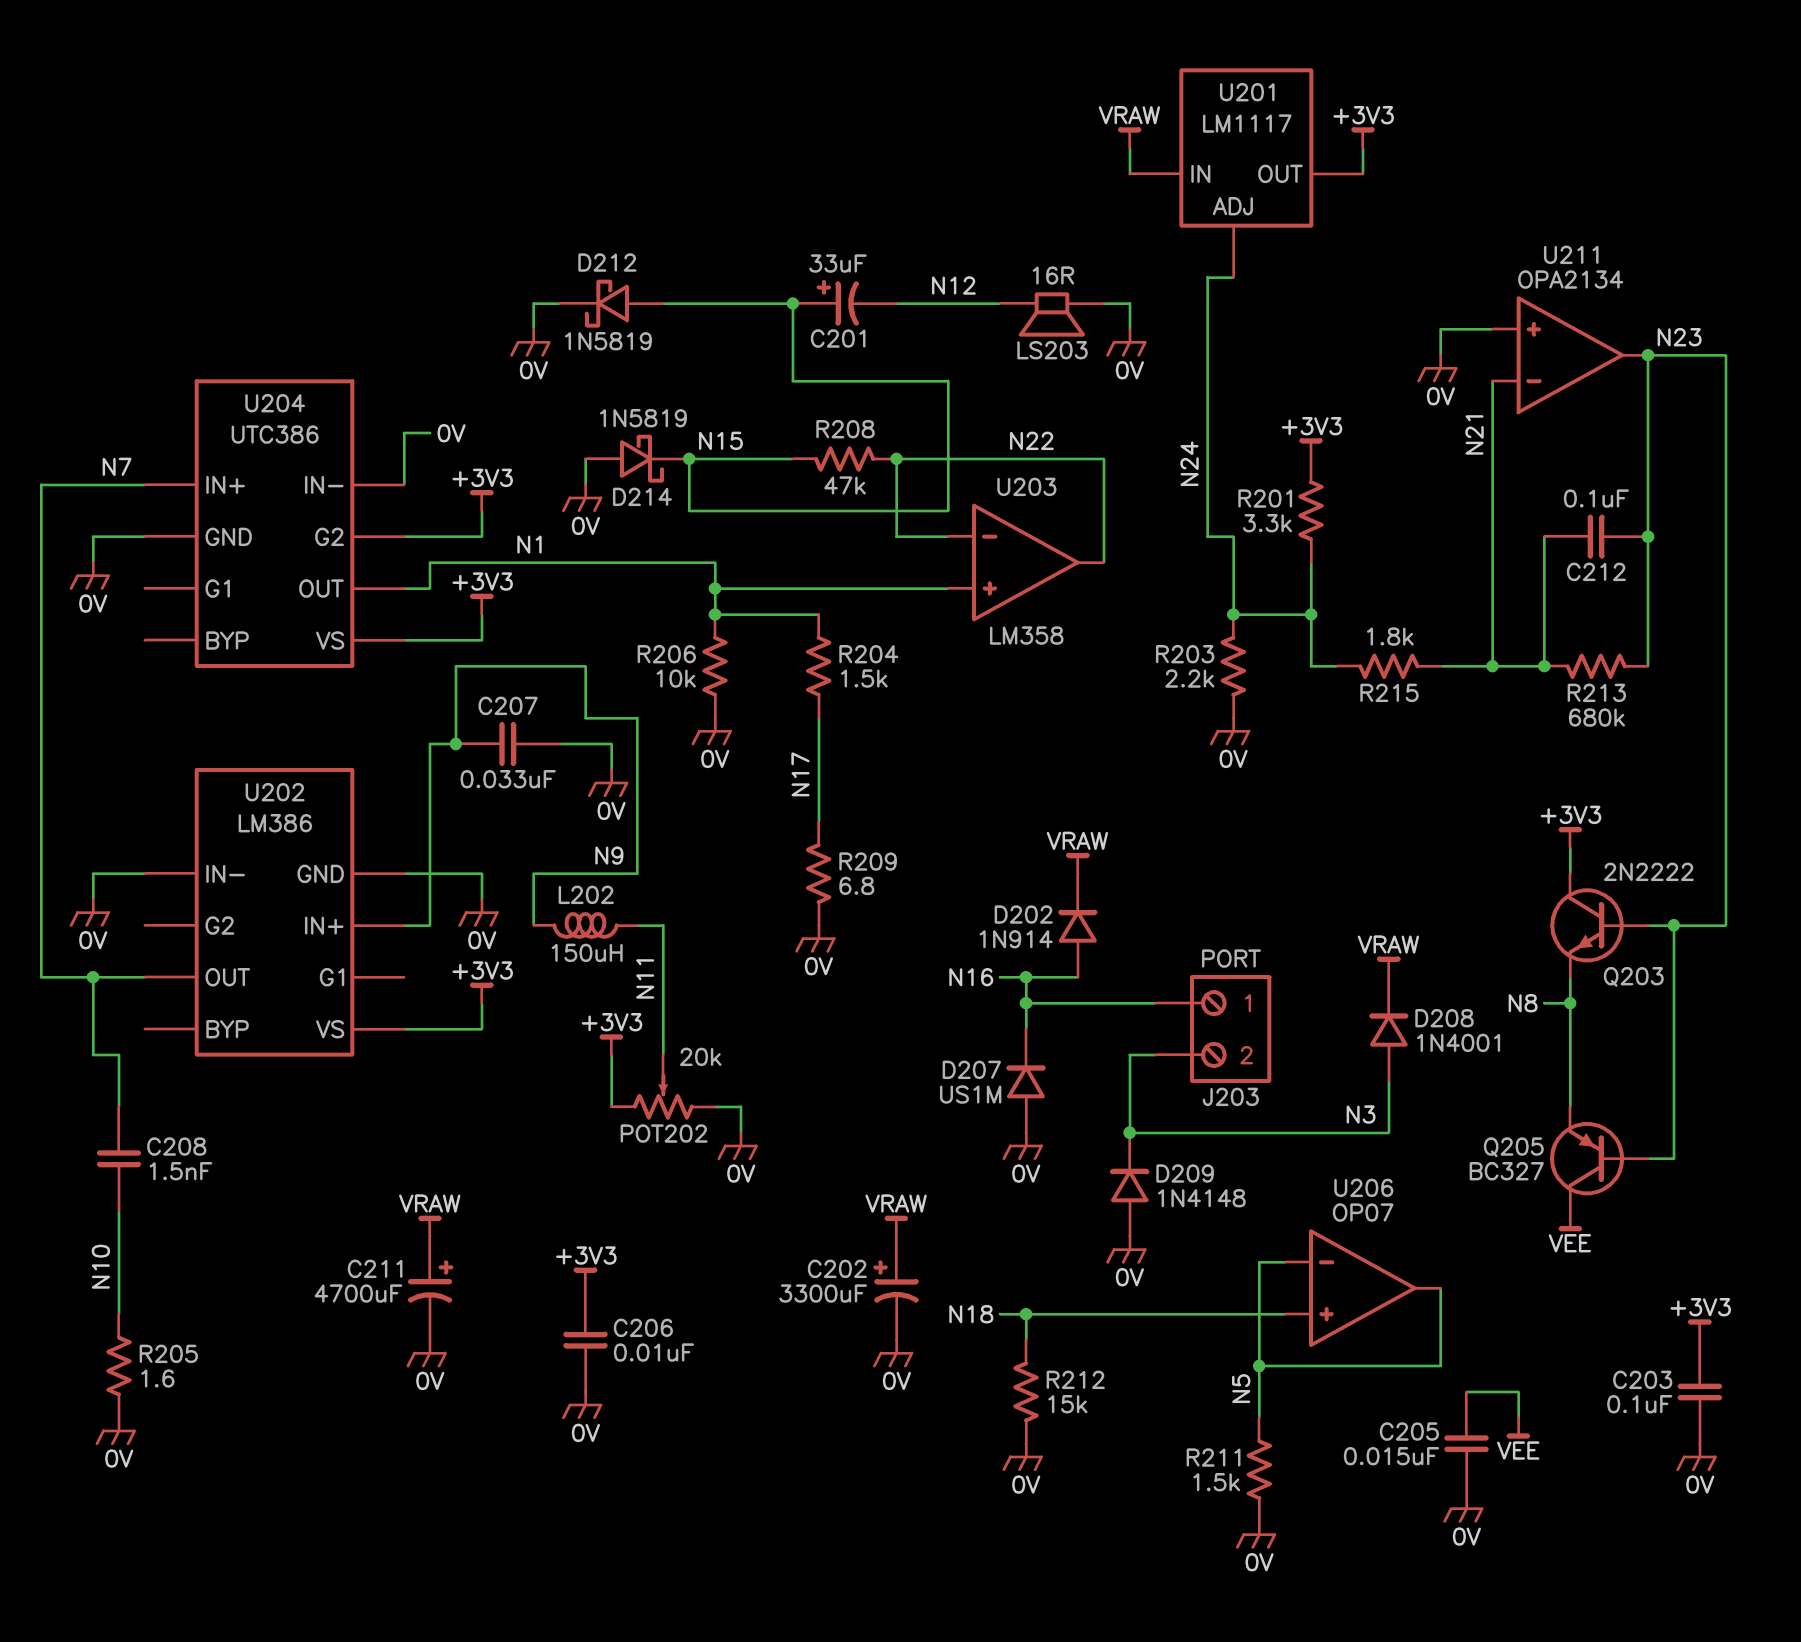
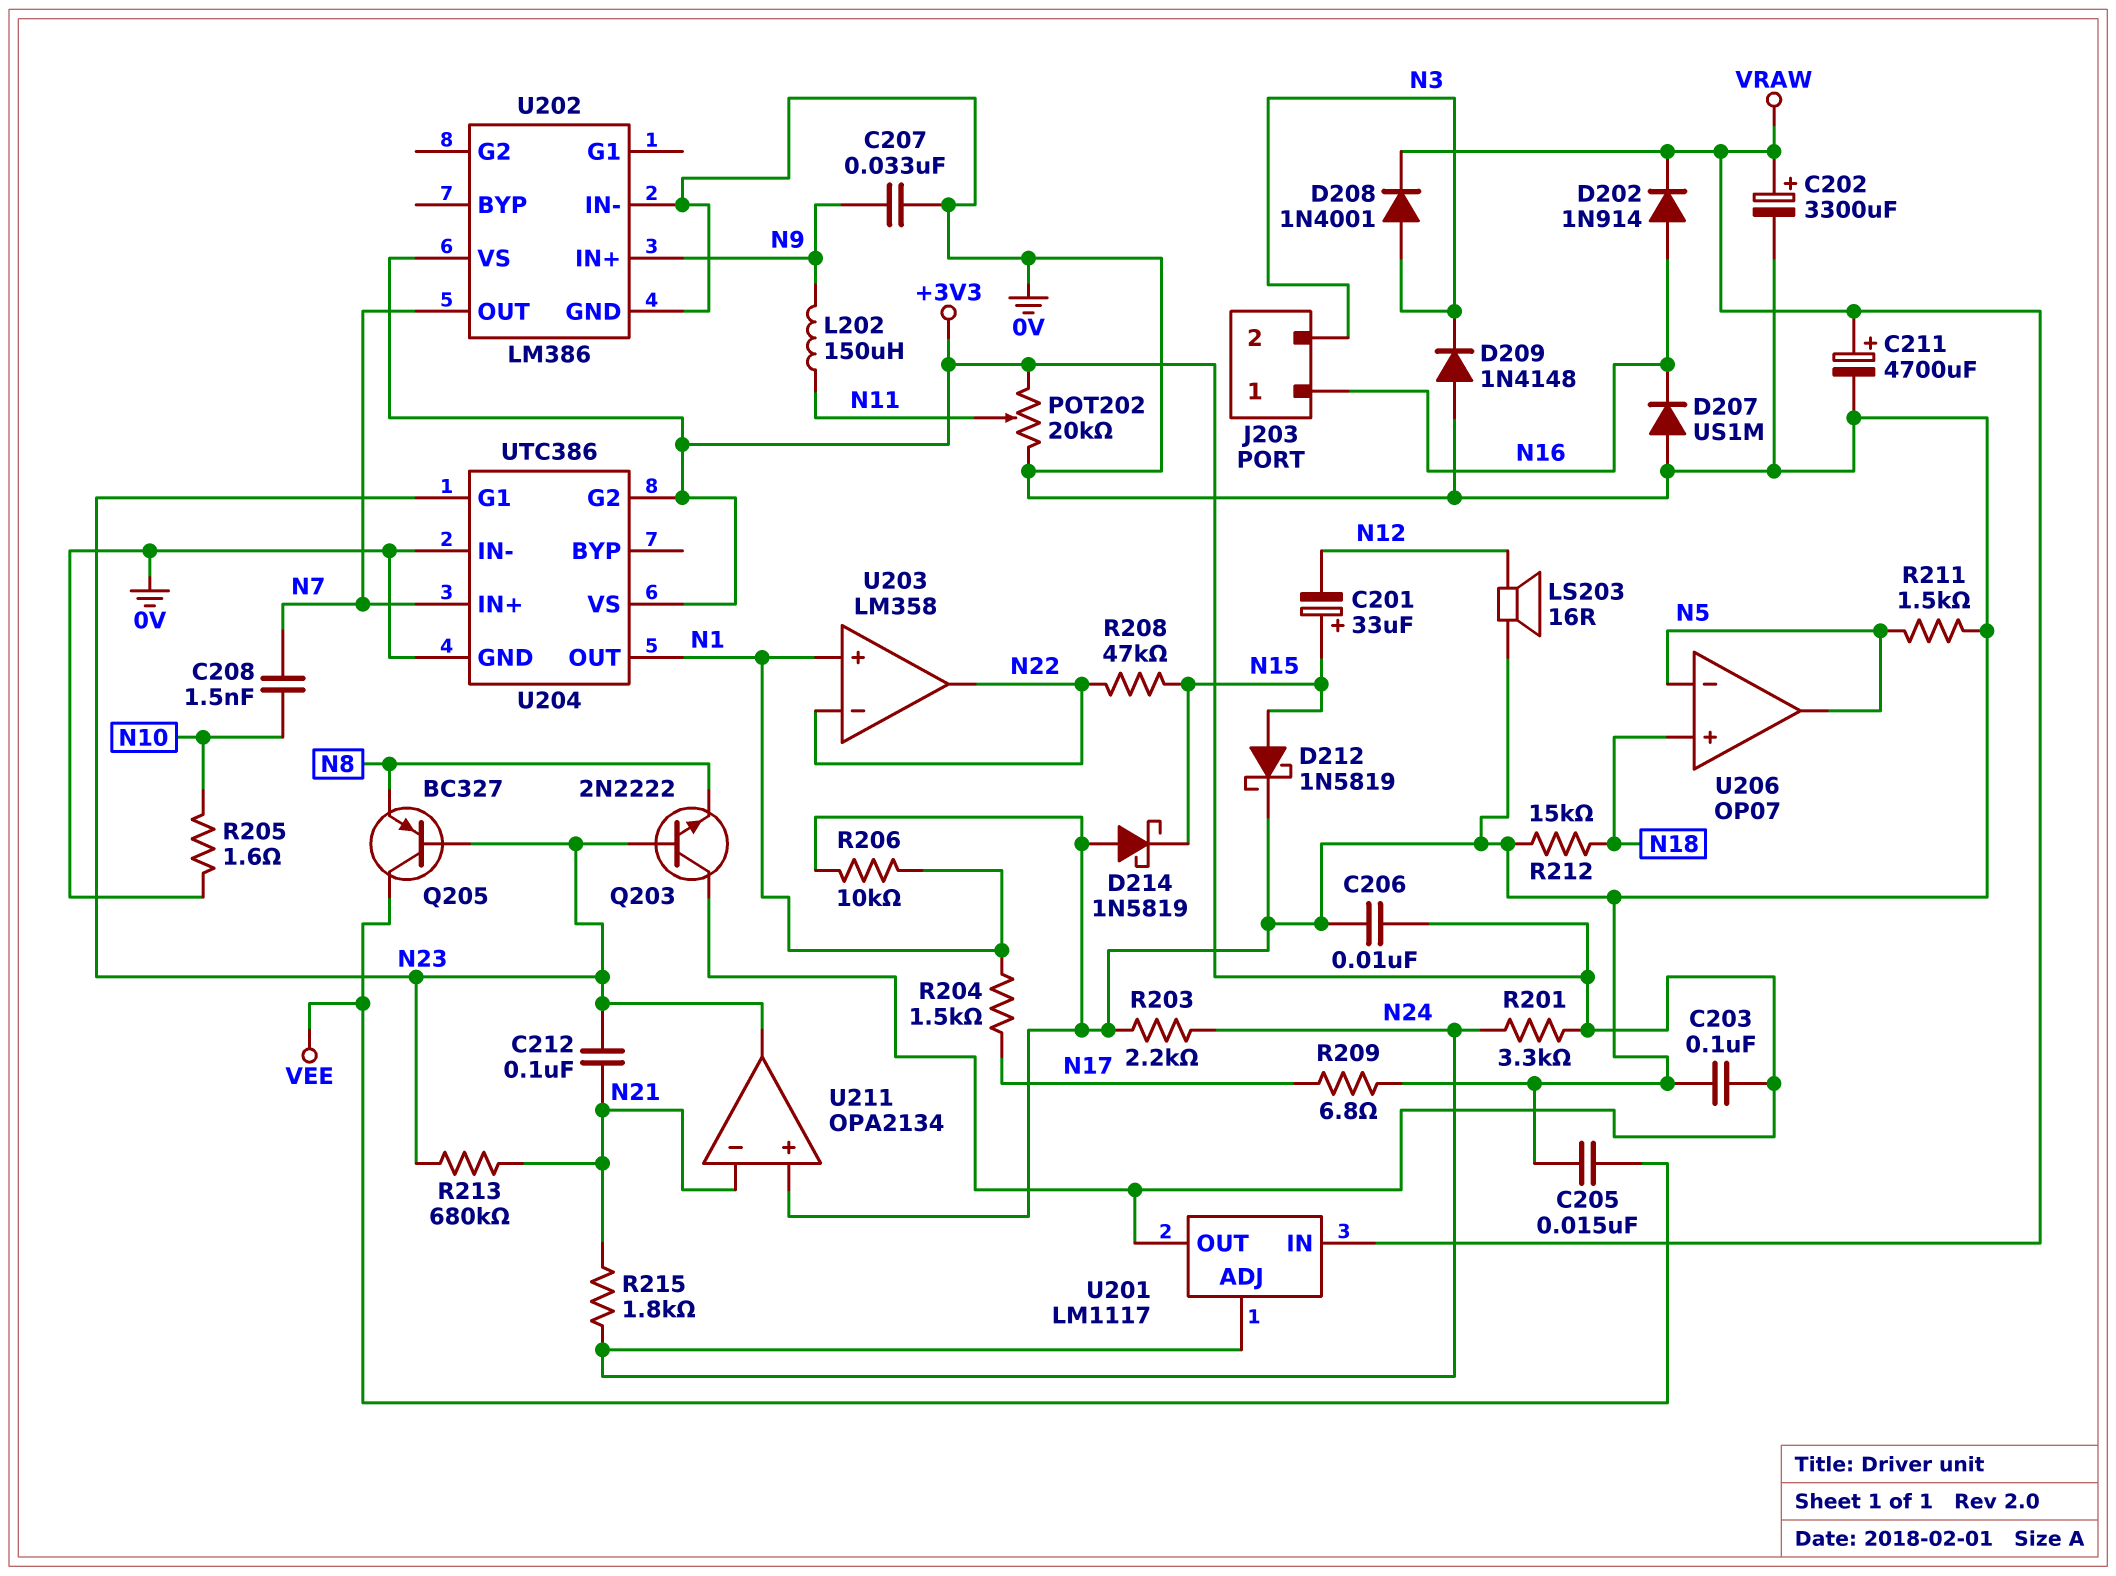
U204 pin G1: none -> N23

